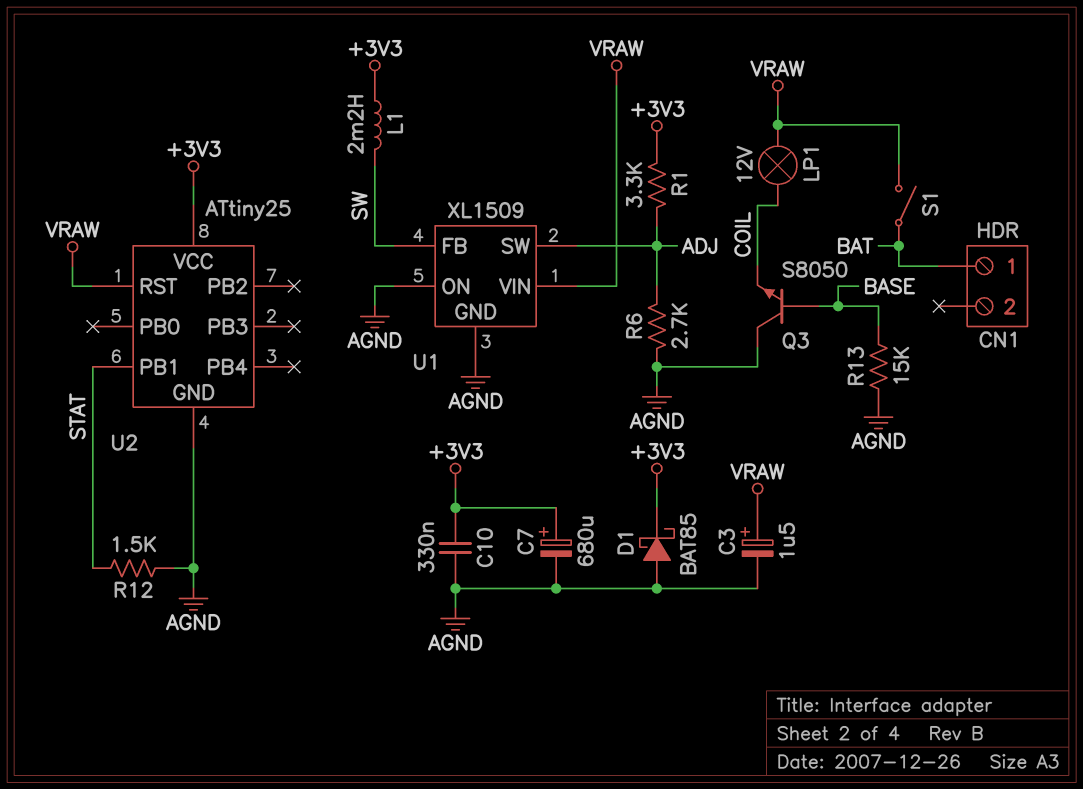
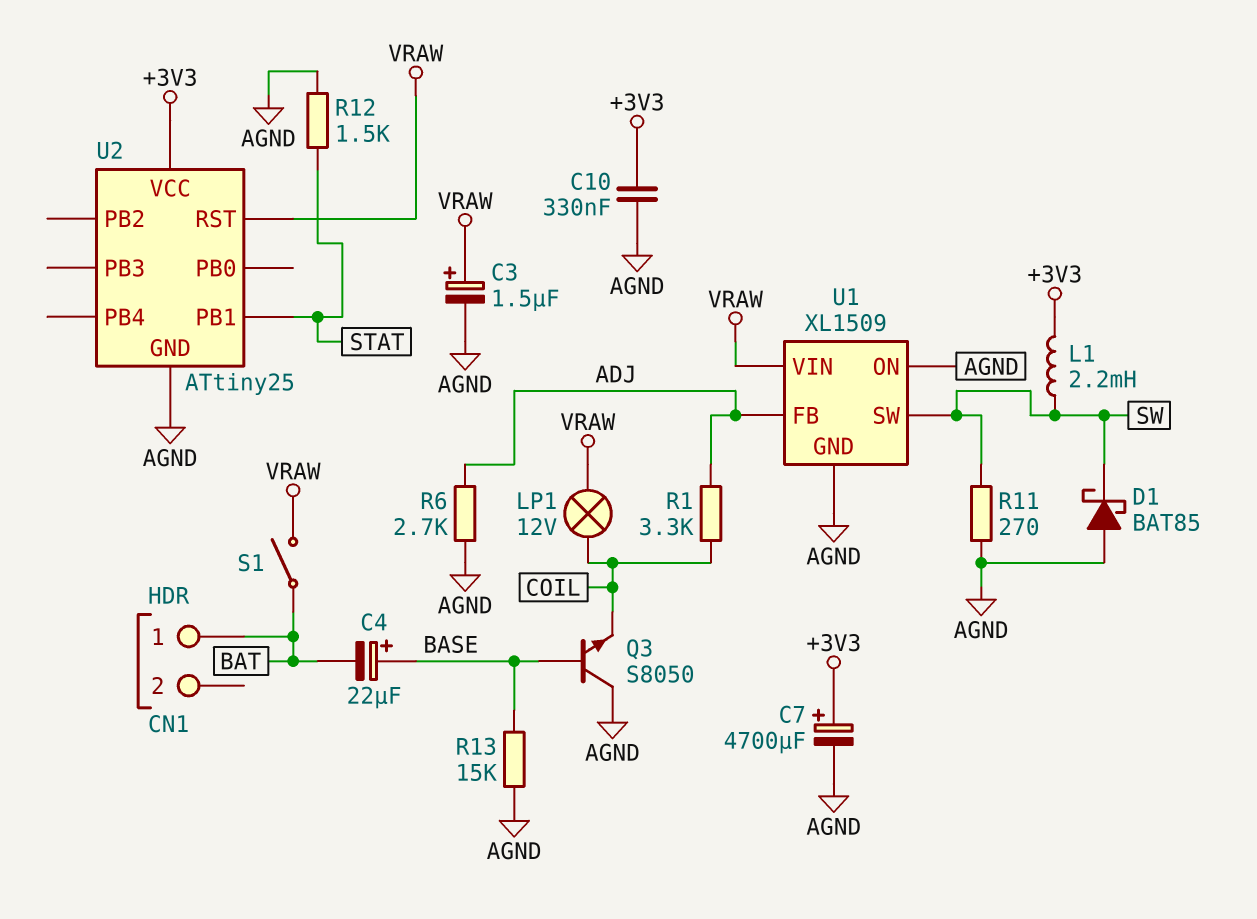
C4: none -> 22uF (plus BASE, minus BAT)
C7: 680uF (plus +3V3, minus AGND) -> 4700uF (plus +3V3, minus AGND)
D1: schottky BAT85 (A AGND, K +3V3) -> schottky BAT85 (A AGND, K SW)
R1: 3.3k (+3V3, ADJ) -> 3.3k (ADJ, COIL)
R11: none -> 270 (AGND, SW)
U1 pin FB: SW -> ADJ
U1 pin SW: ADJ -> SW

